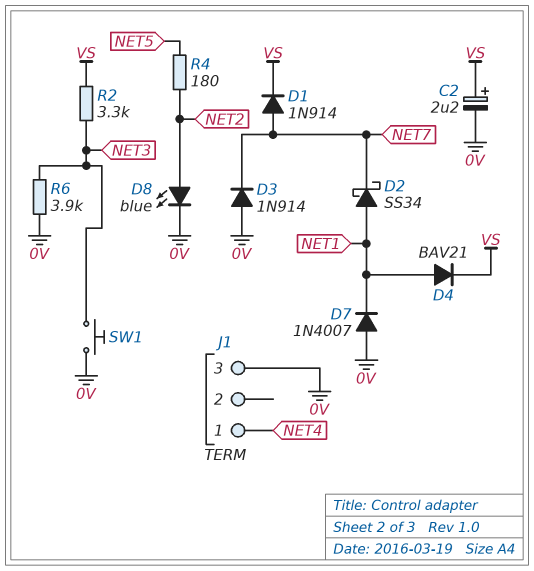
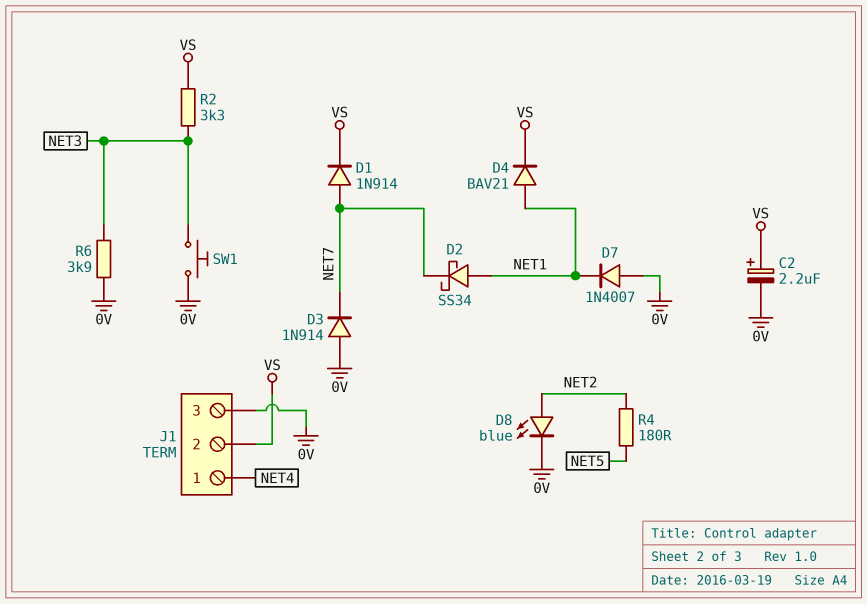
J1 pin 2: none -> VS

